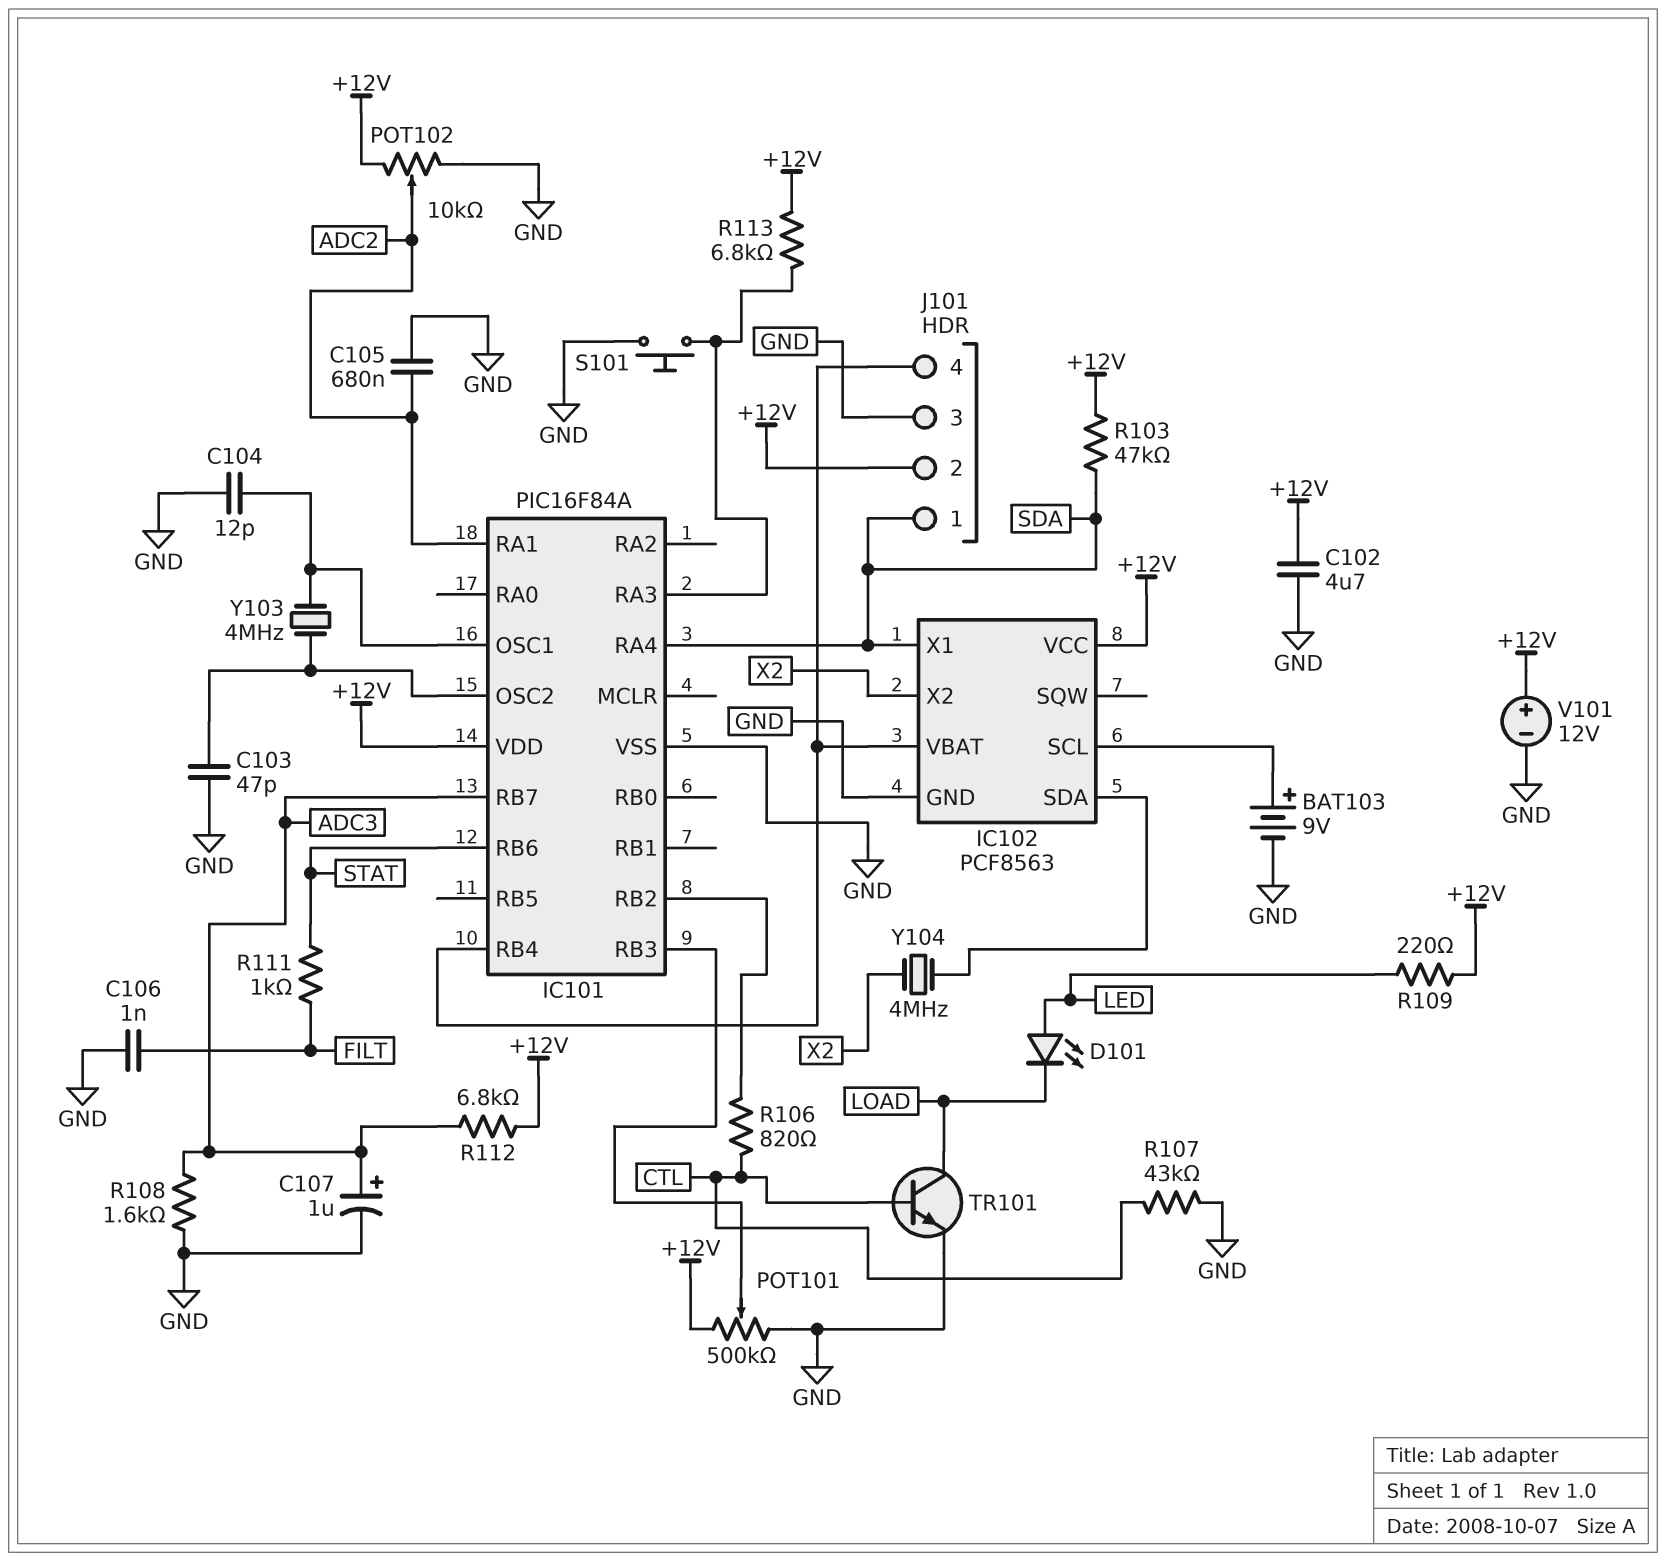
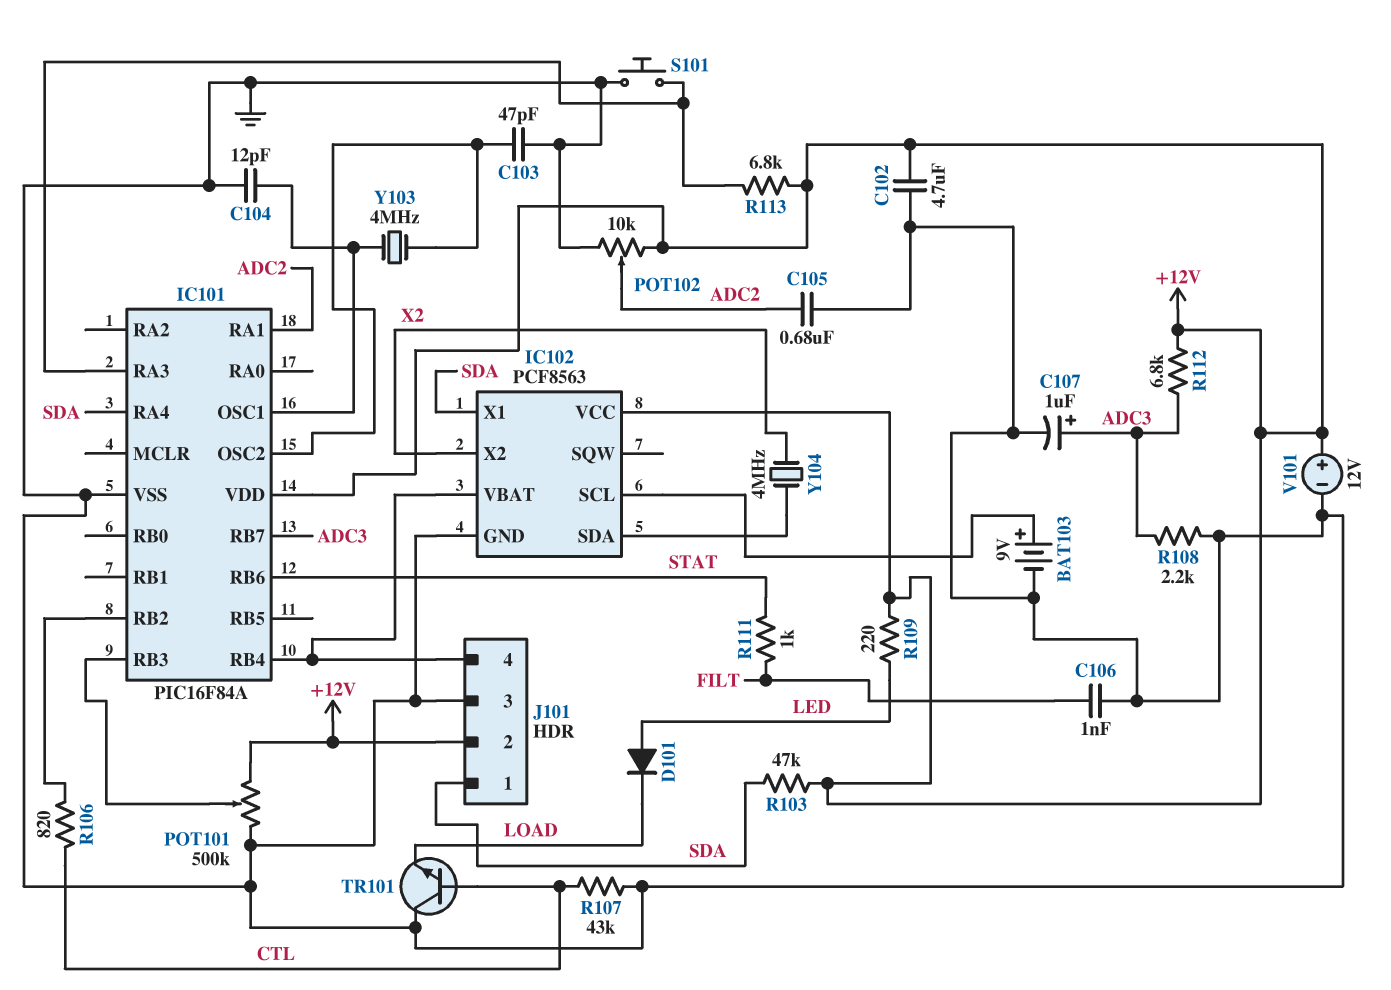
D101: LED (A LED, K LOAD) -> diode (A LED, K LOAD)
R108: 1.6k (ADC3, GND) -> 2.2k (ADC3, GND)
TR101: NPN (B CTL, C LOAD, E GND) -> NPN (B CTL, C GND, E LOAD)

